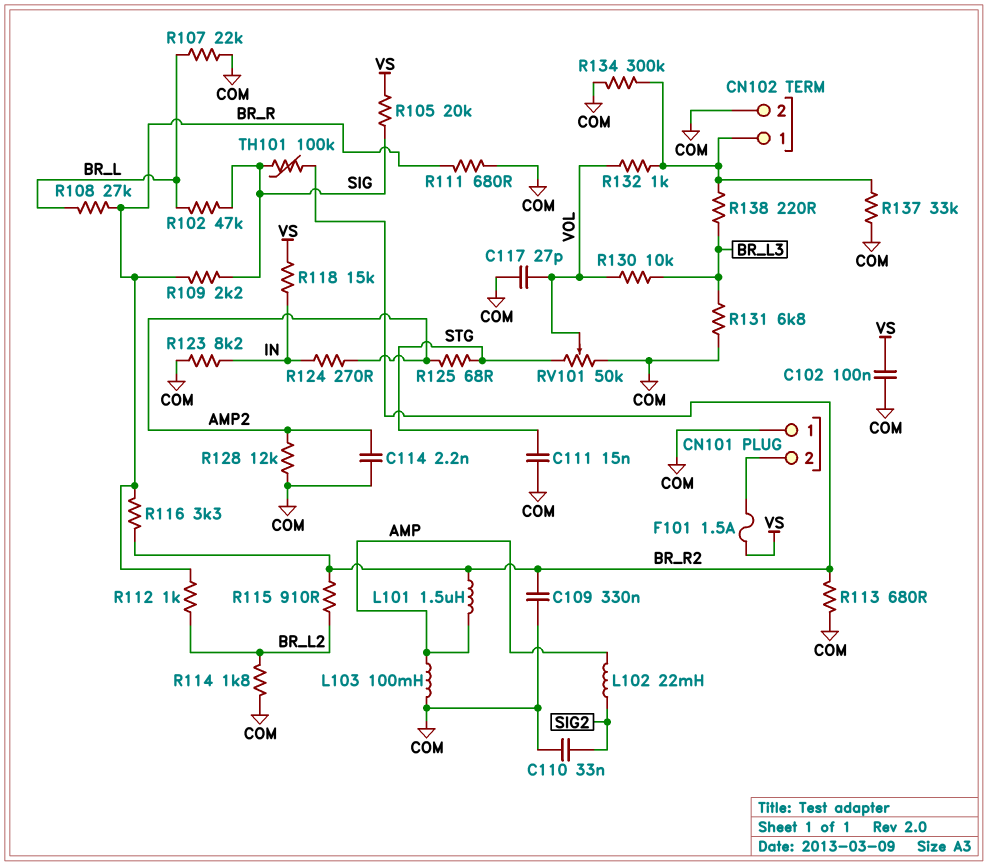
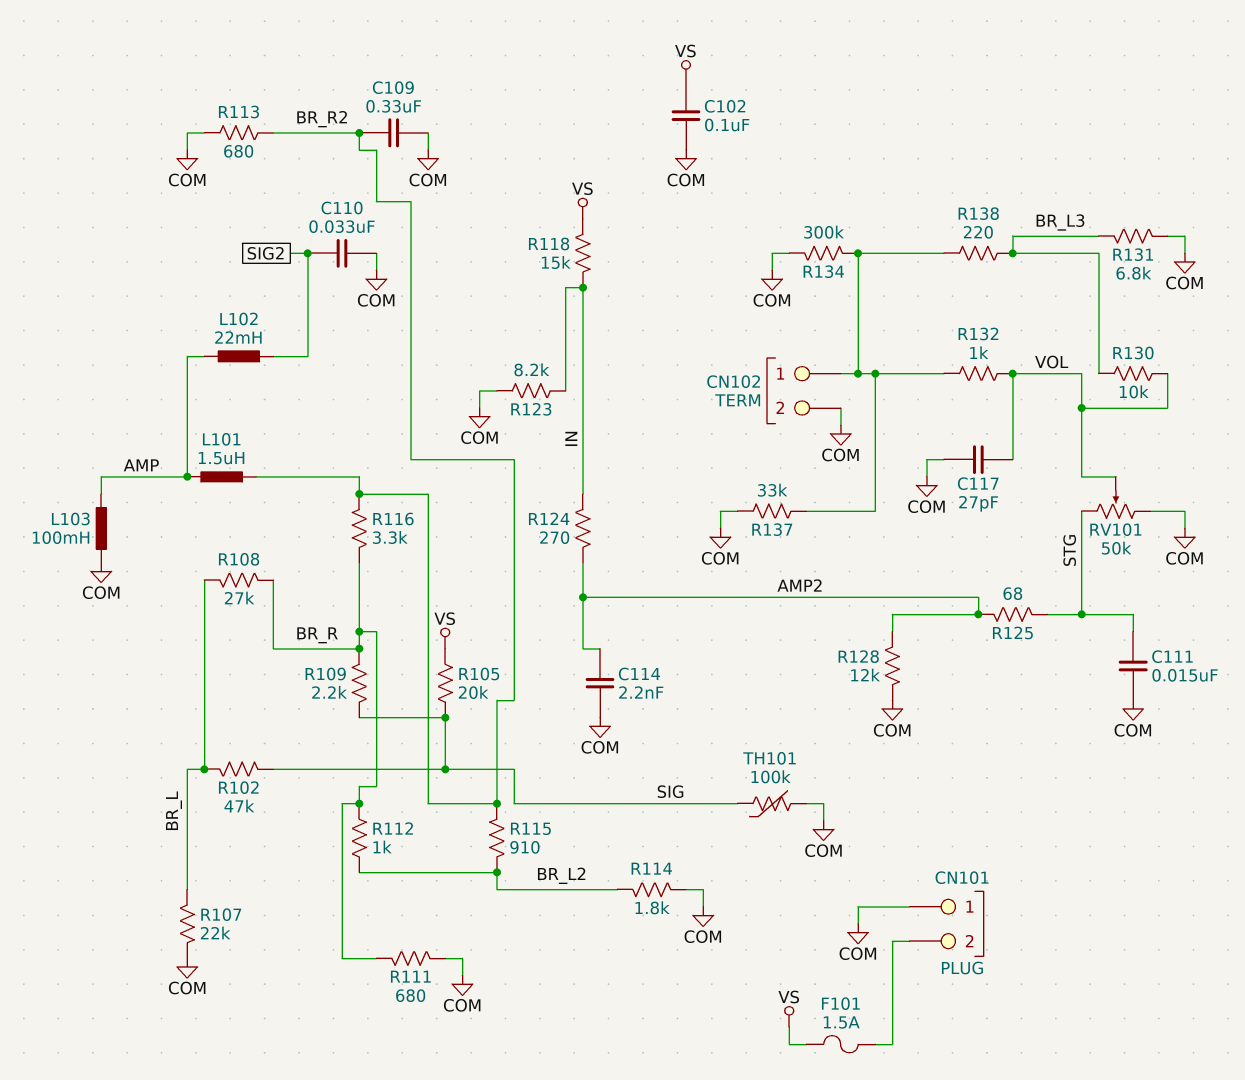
TH101: 100k (BR_R2, SIG) -> 100k (COM, SIG)

